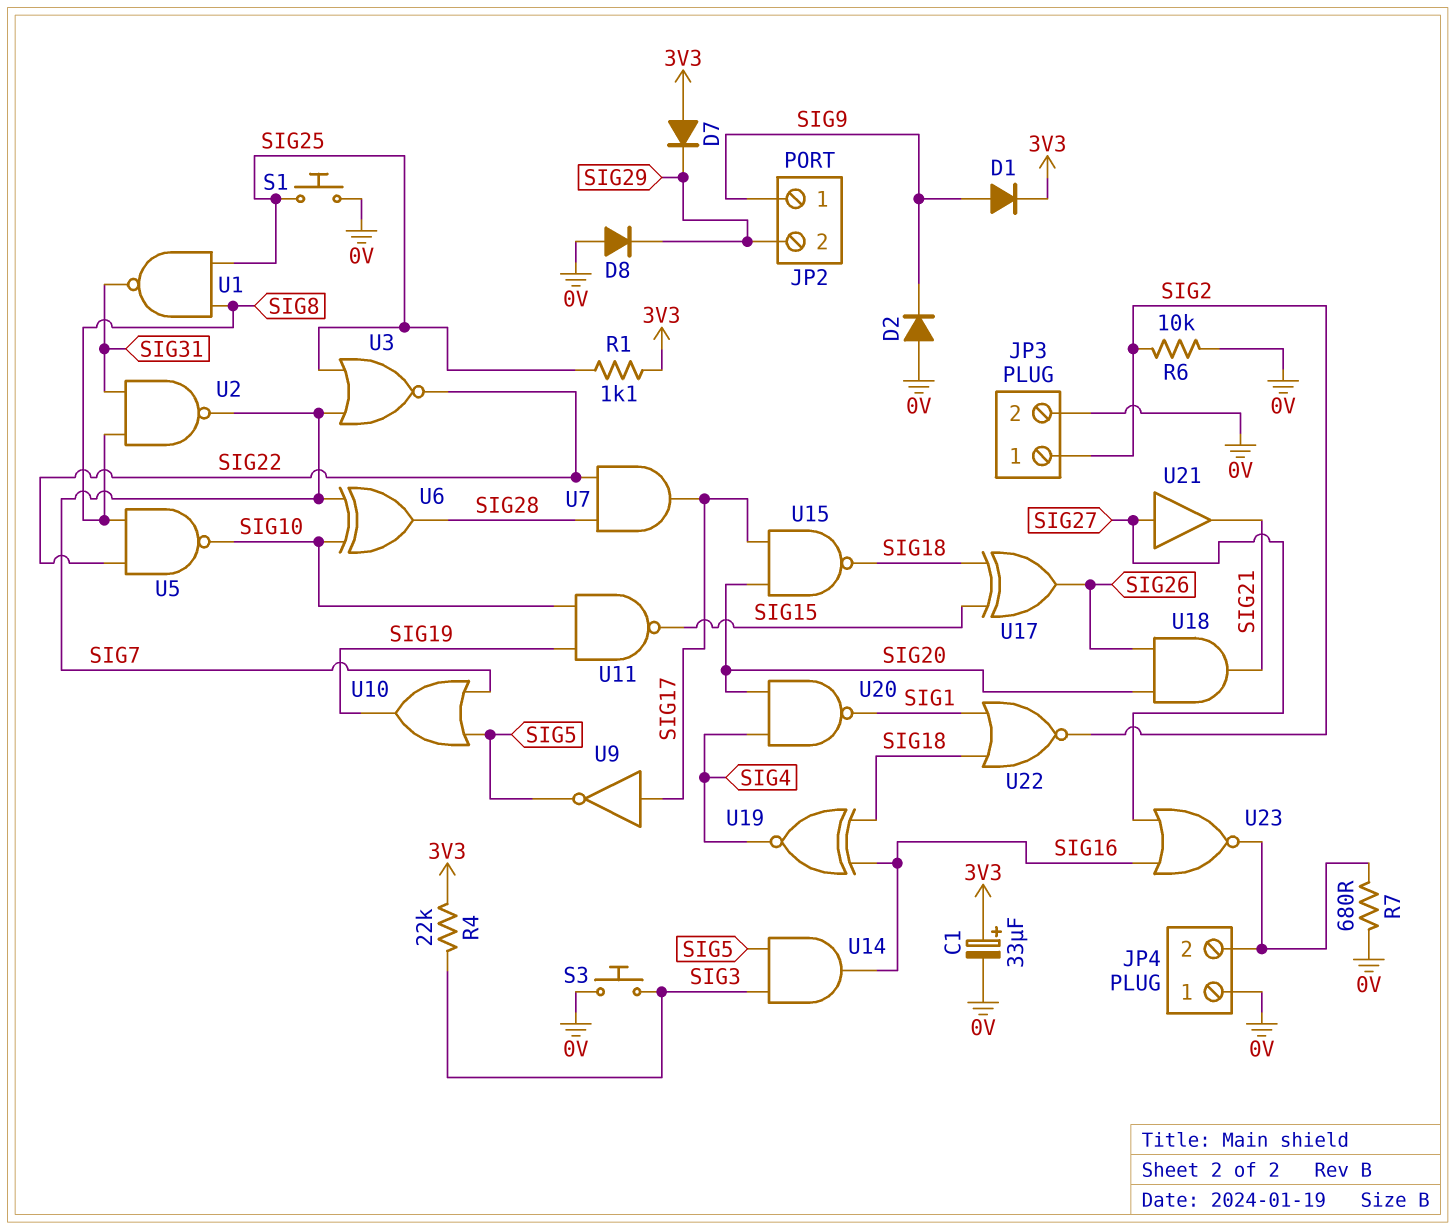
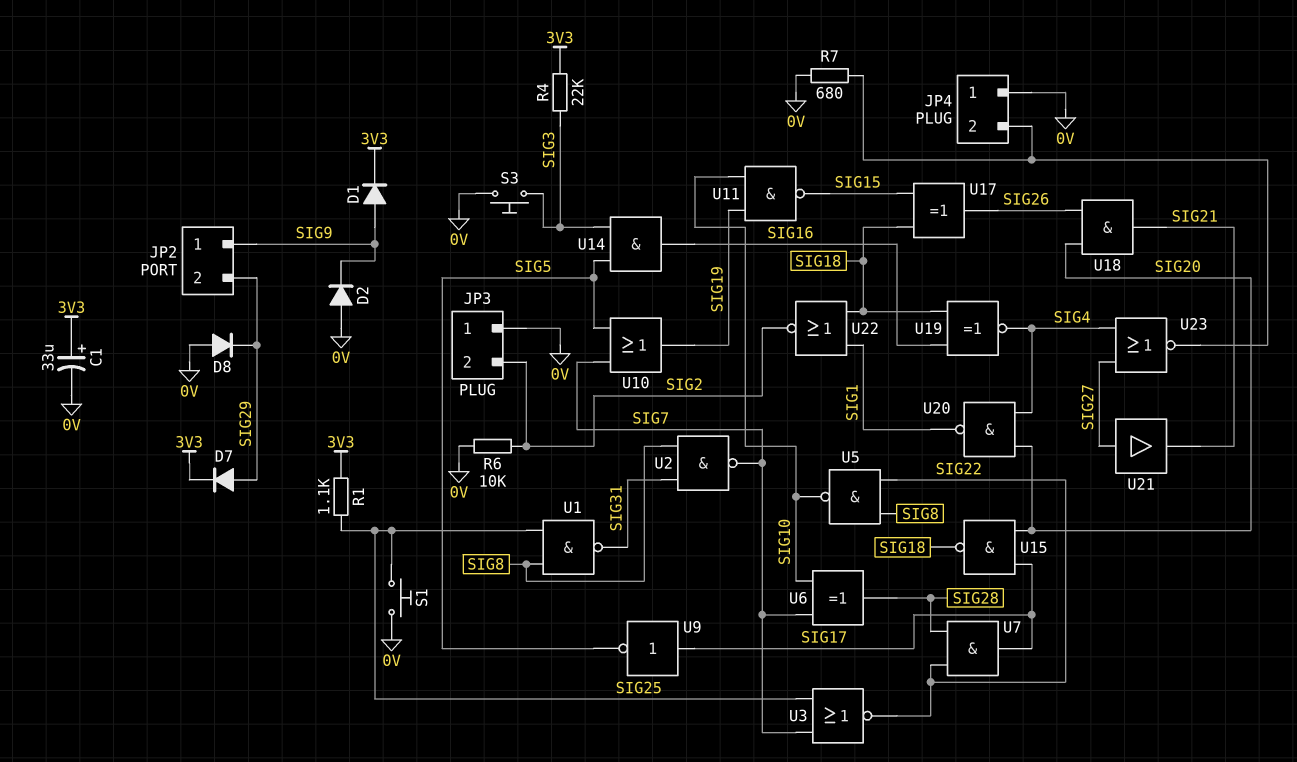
D7: diode (A 3V3, K SIG29) -> diode (A SIG29, K 3V3)
JP3 pin 1: SIG2 -> 0V
JP3 pin 2: 0V -> SIG2
U23: NOR (in SIG16, in SIG27, out JP4/2) -> NOR (in SIG4, in SIG27, out JP4/2)

